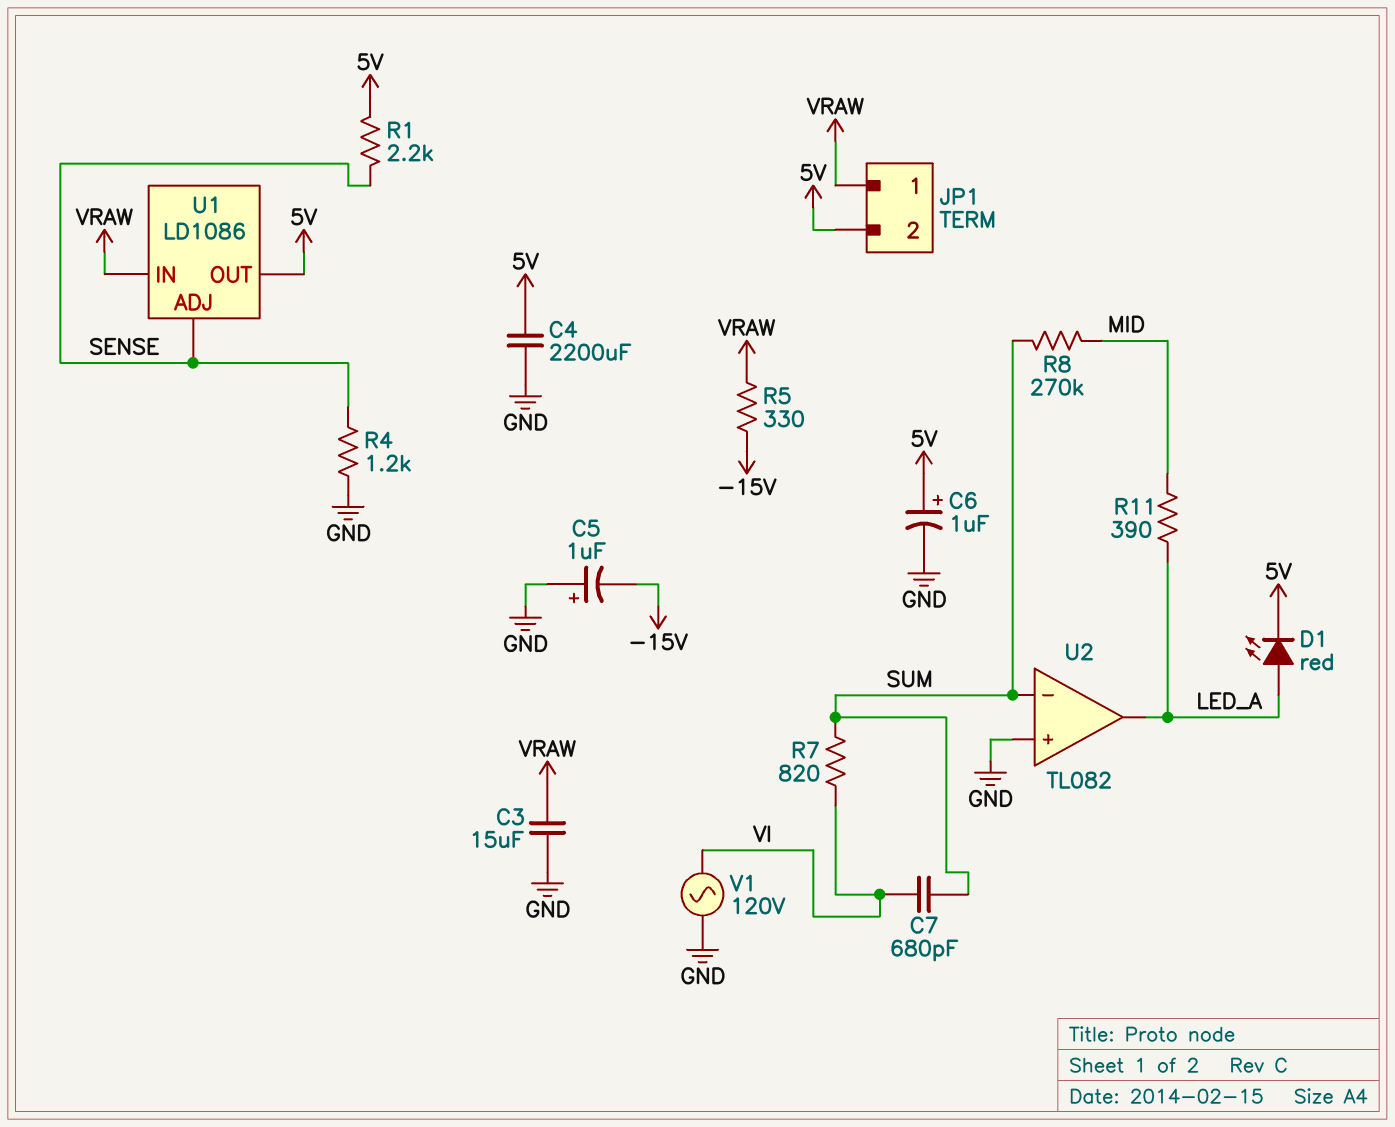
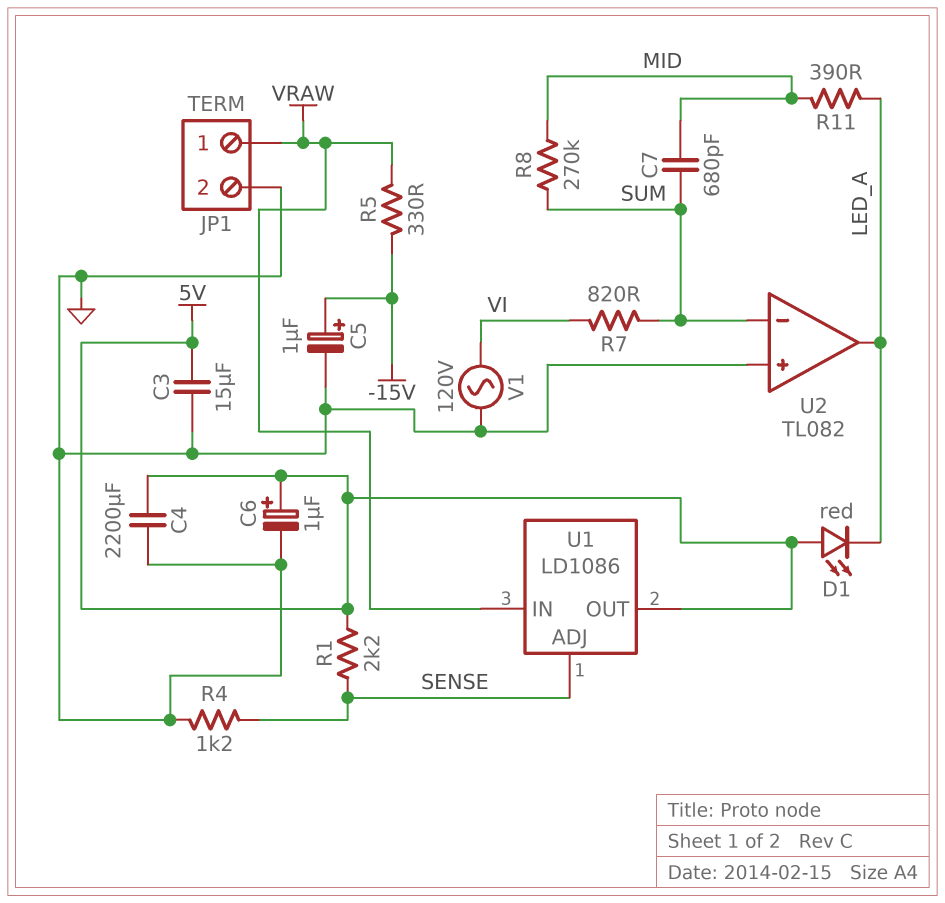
C3: 15uF (GND, VRAW) -> 15uF (5V, GND)
C5: 1uF (plus GND, minus -15V) -> 1uF (plus -15V, minus GND)
C7: 680pF (SUM, VI) -> 680pF (MID, SUM)
D1: LED red (A LED_A, K 5V) -> LED red (A 5V, K LED_A)
JP1 pin 2: 5V -> GND

